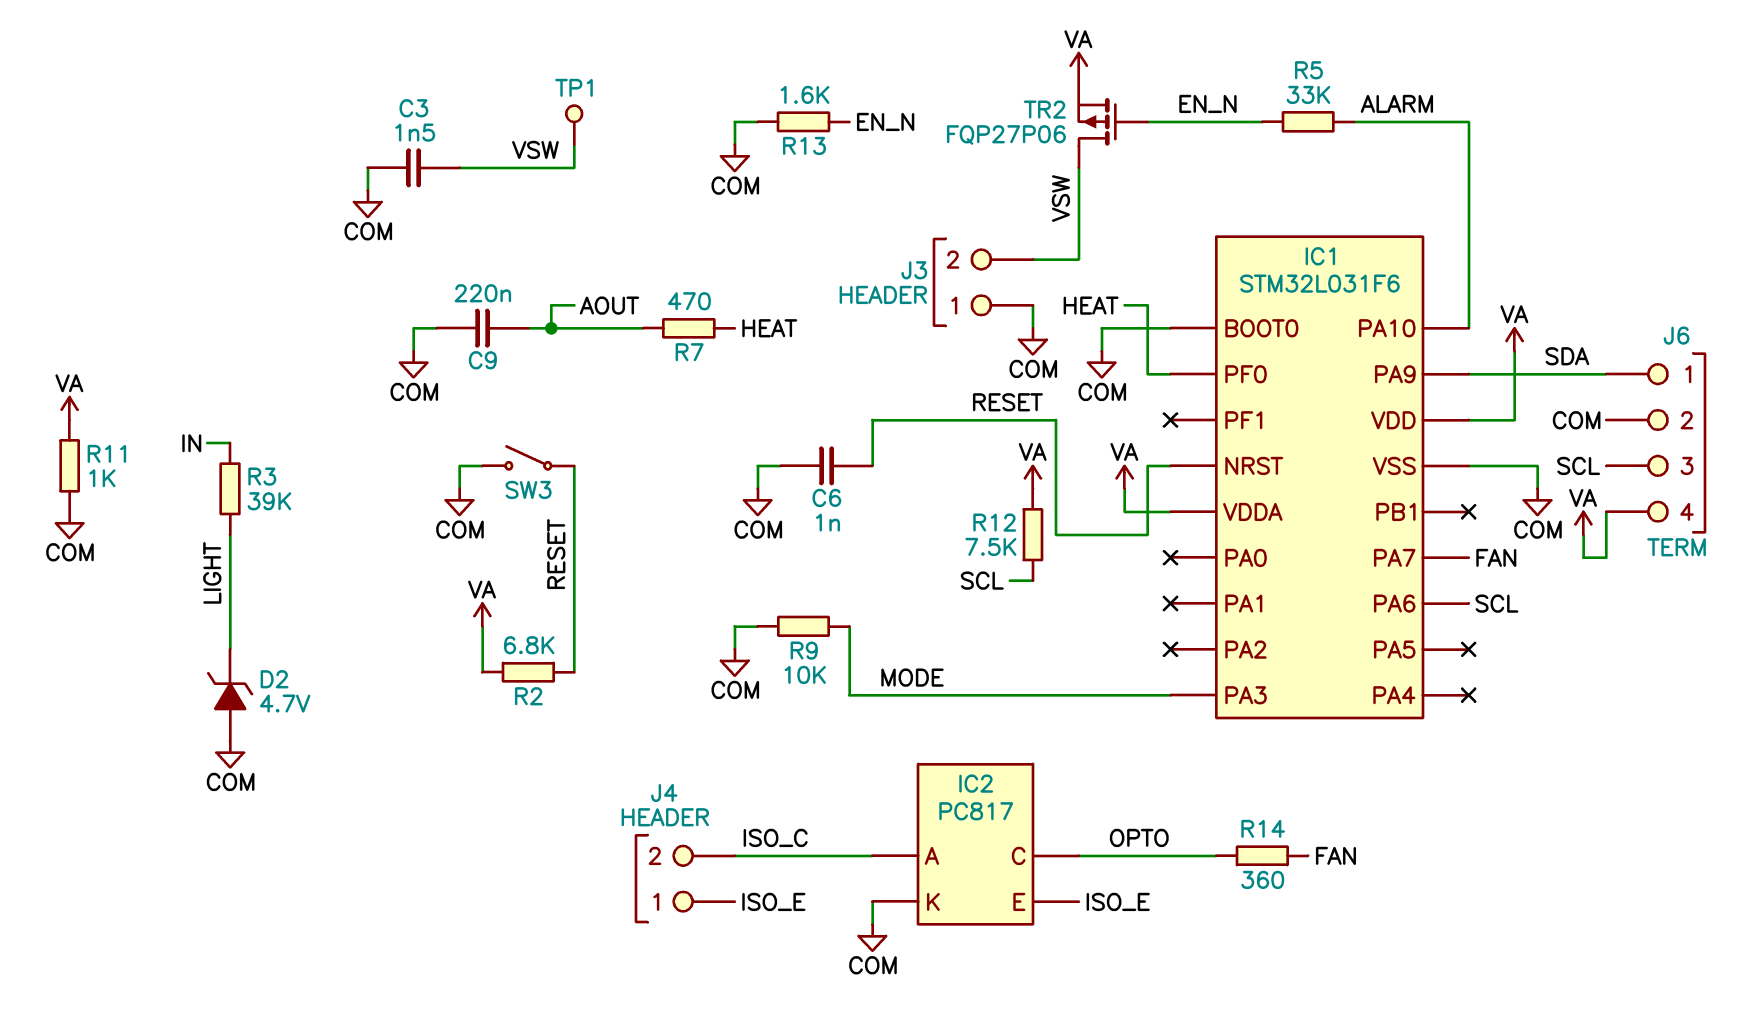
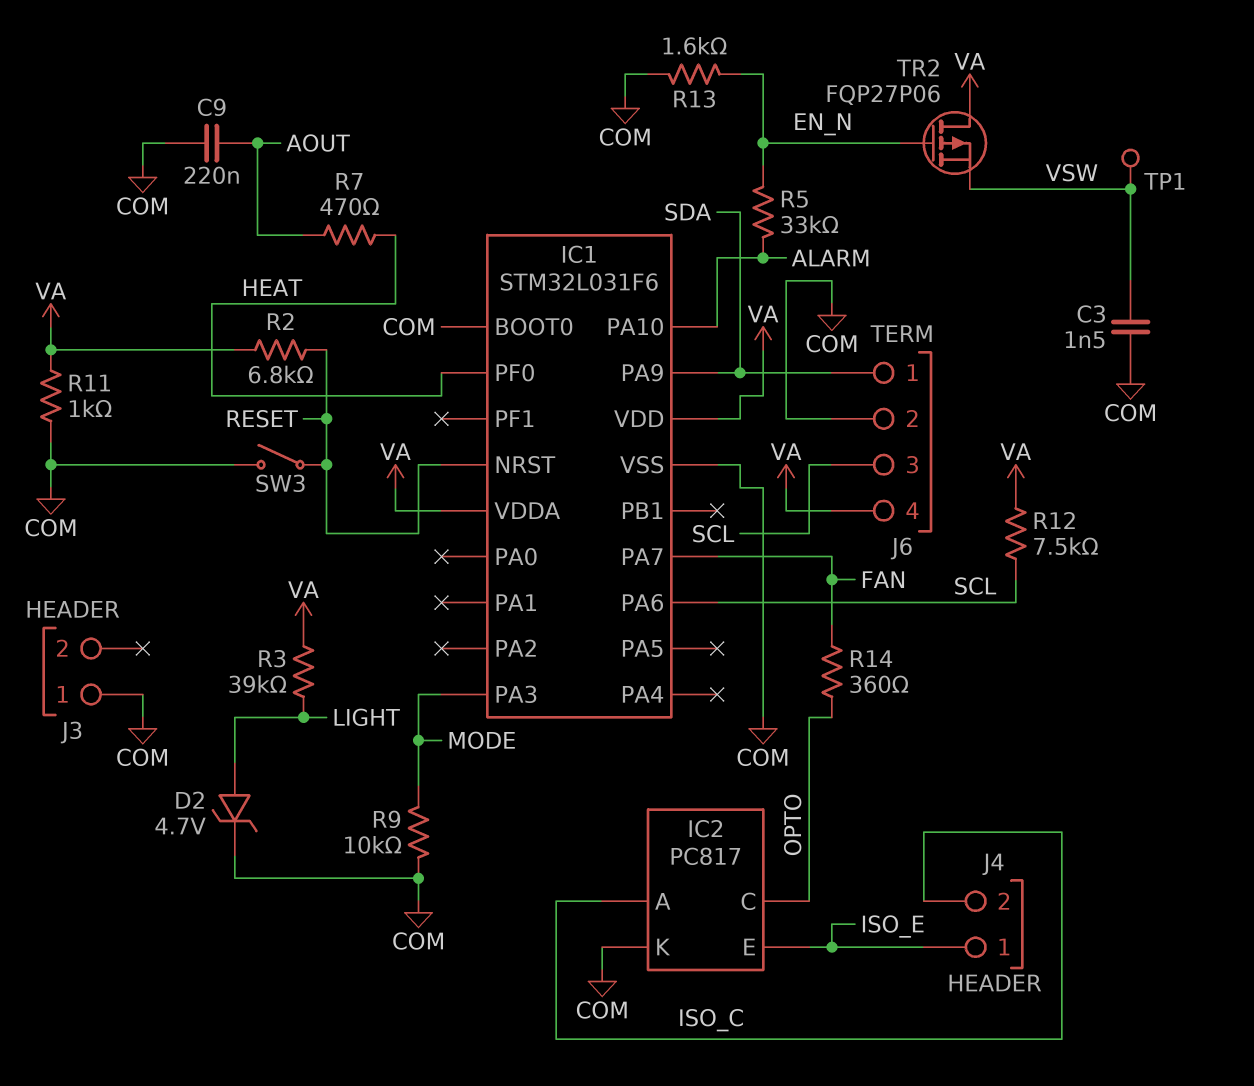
C6: 1nF (COM, RESET) -> none
D2: zener 4.7V (A COM, K LIGHT) -> zener 4.7V (A LIGHT, K COM)
J3 pin 2: VSW -> none
R3: 39k (IN, LIGHT) -> 39k (LIGHT, VA)
TR2: PMOS FQP27P06 (G EN_N, D VSW, S VA) -> PMOS FQP27P06 (G EN_N, D VA, S VSW)

